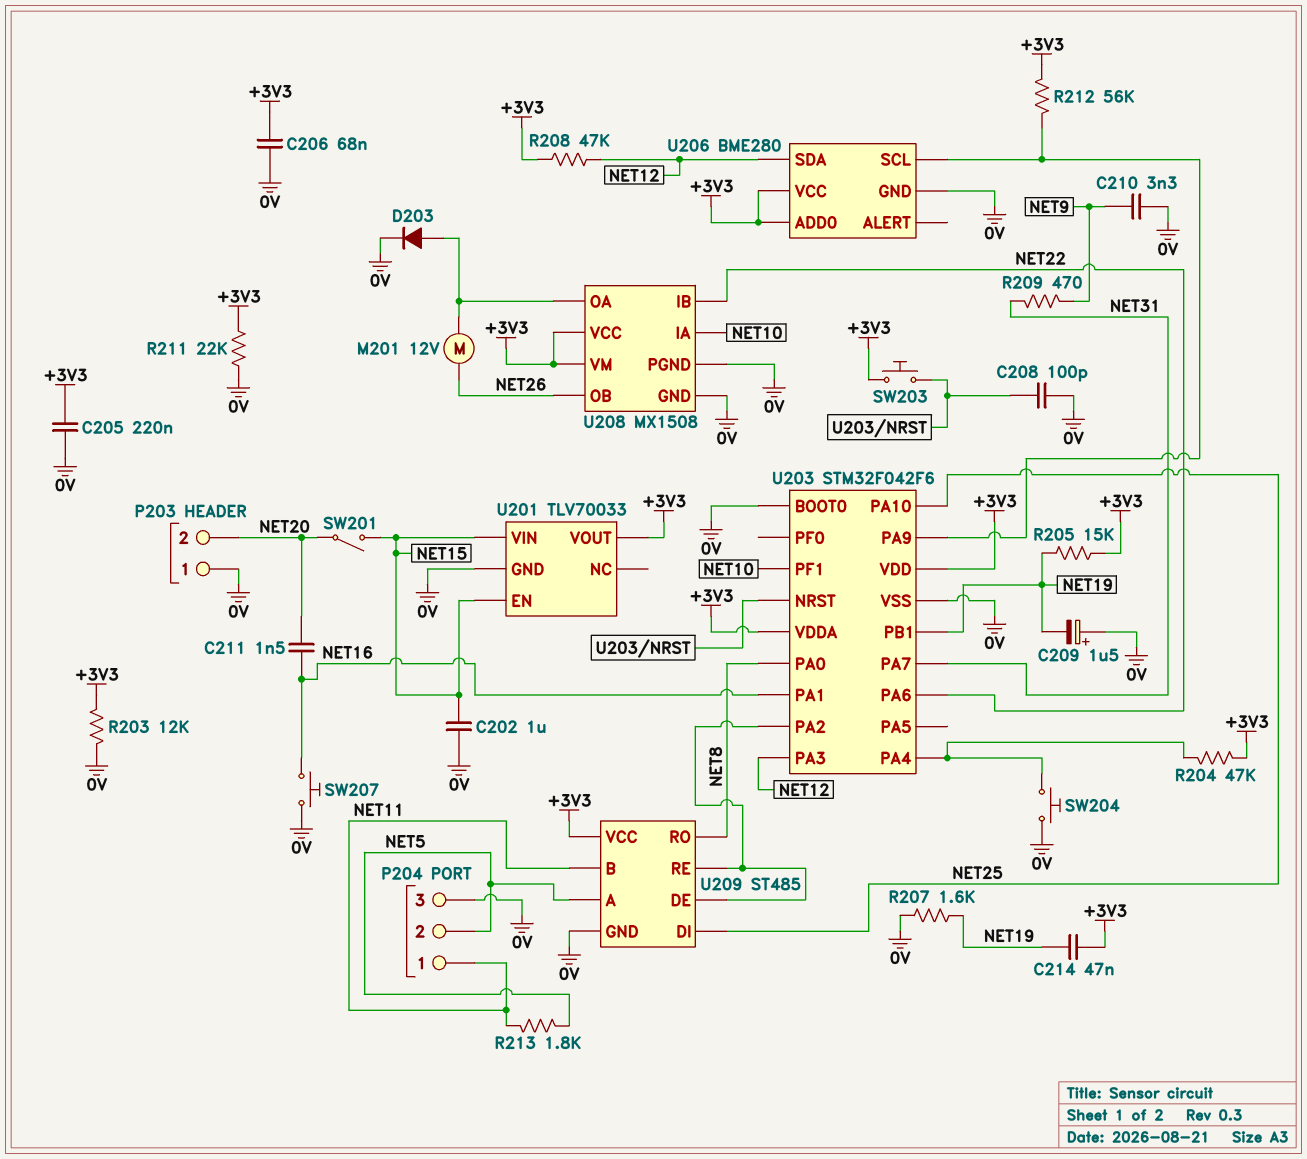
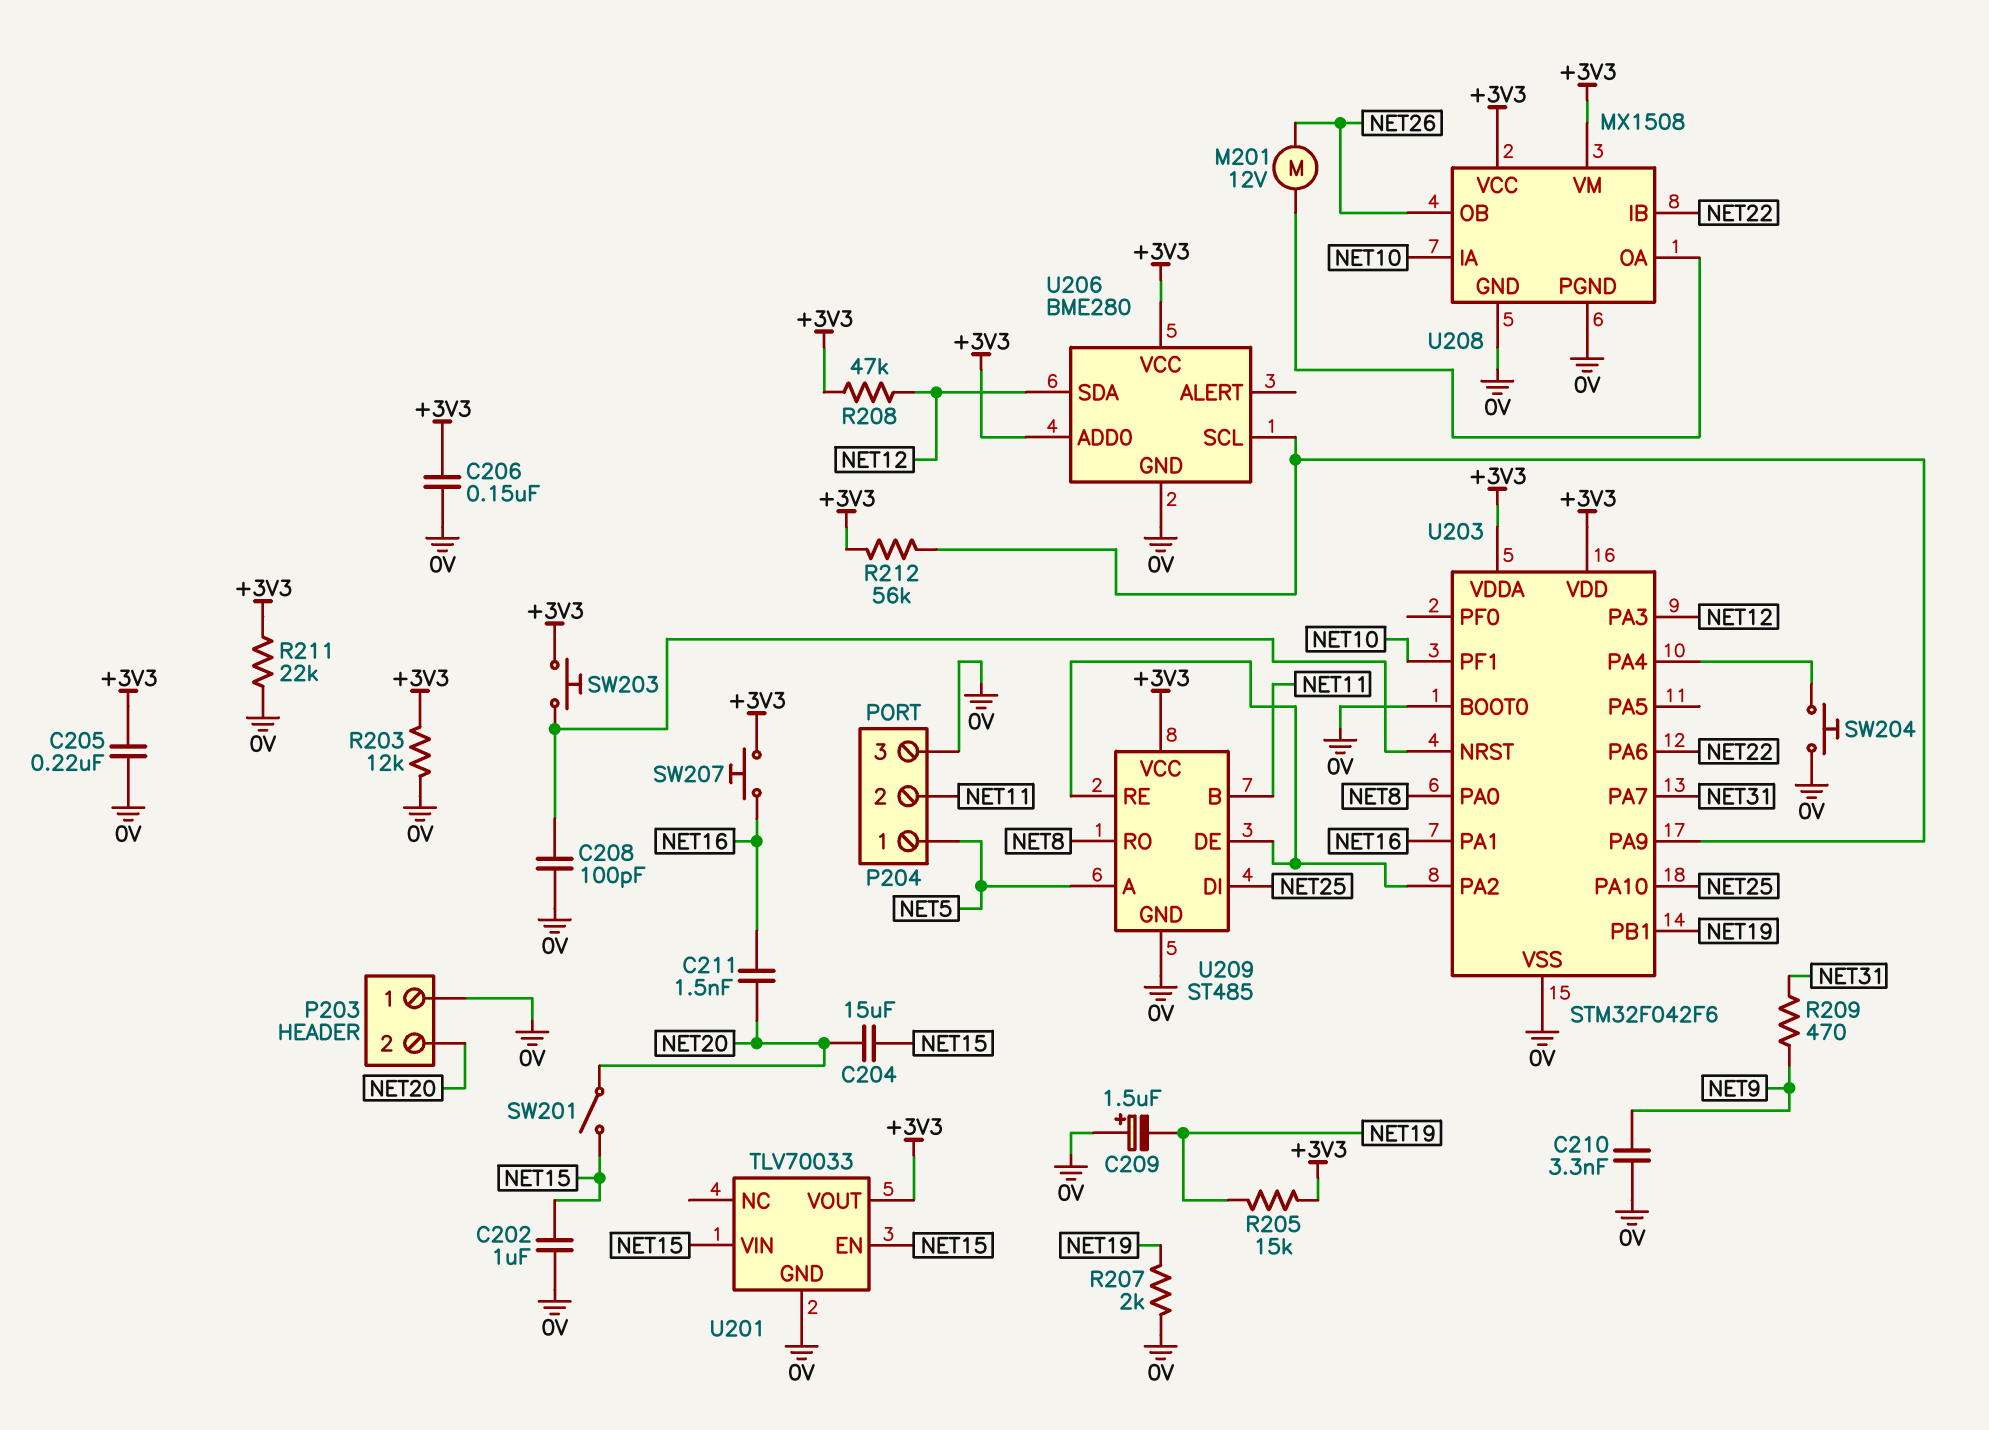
C204: none -> 15uF (NET15, NET20)
C206: 68nF (+3V3, 0V) -> 150nF (+3V3, 0V)
C214: 47nF (+3V3, NET19) -> none
D203: diode (A U208/OA, K 0V) -> none
P204 pin 1: NET11 -> NET5
P204 pin 2: NET5 -> NET11
R204: 47k (+3V3, U203/PA4) -> none
R207: 1.6k (0V, NET19) -> 2k (0V, NET19)
R213: 1.8k (NET5, NET11) -> none
SW207: button (0V, NET16) -> button (+3V3, NET16)

